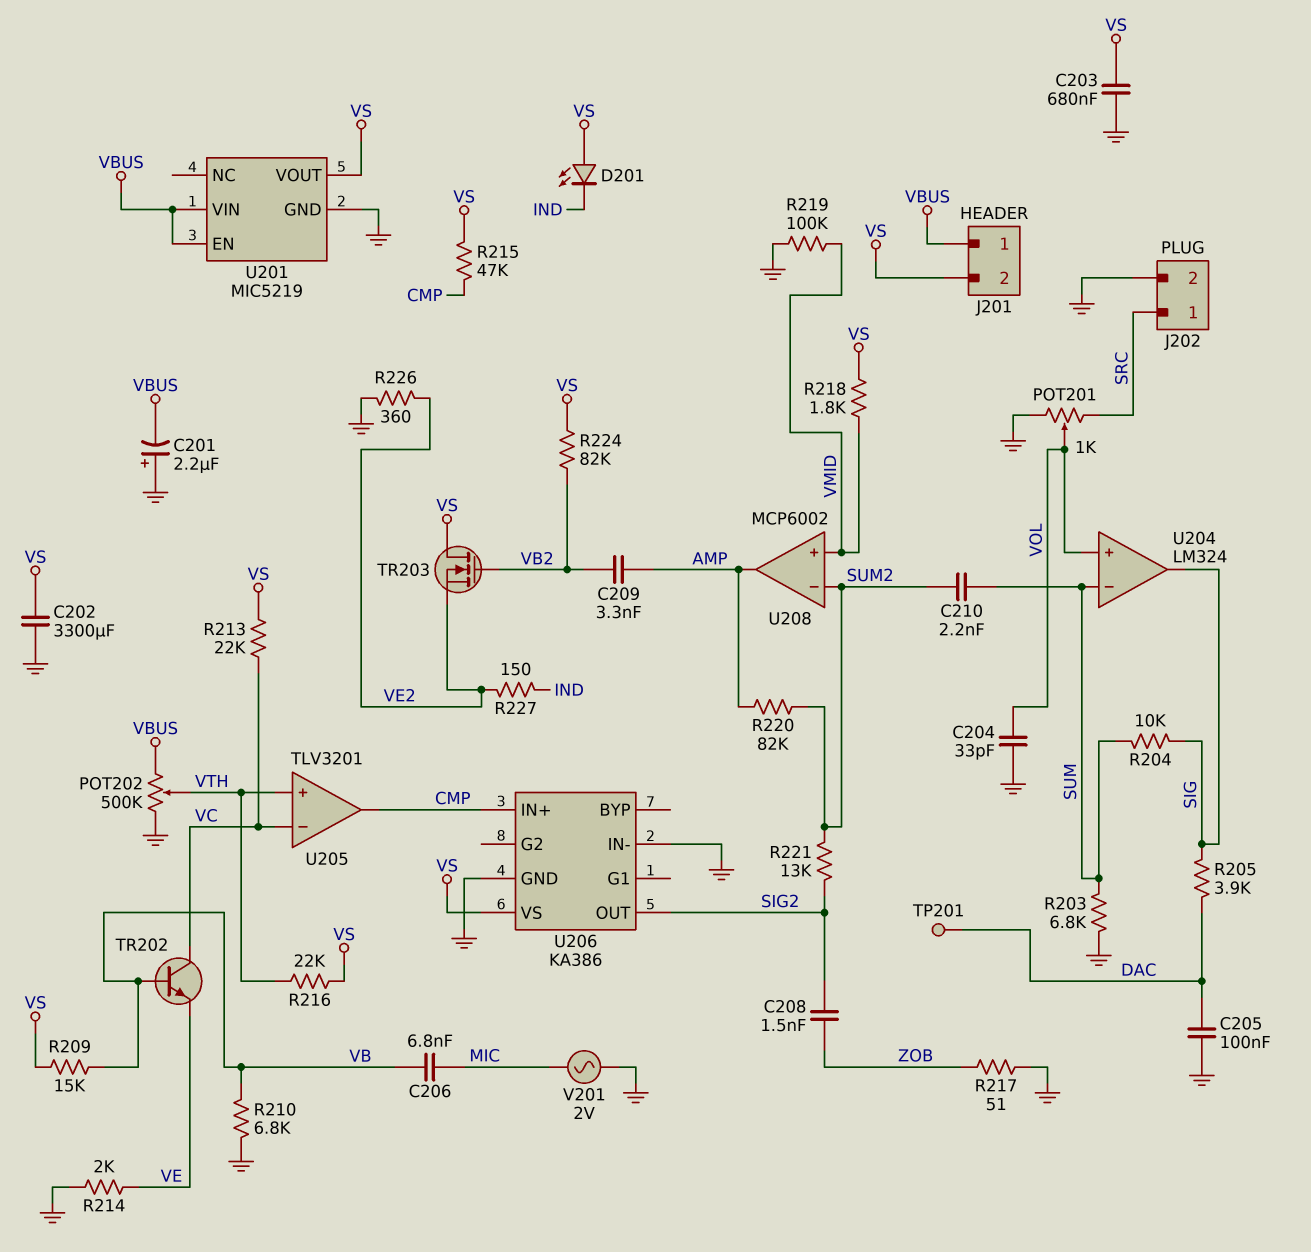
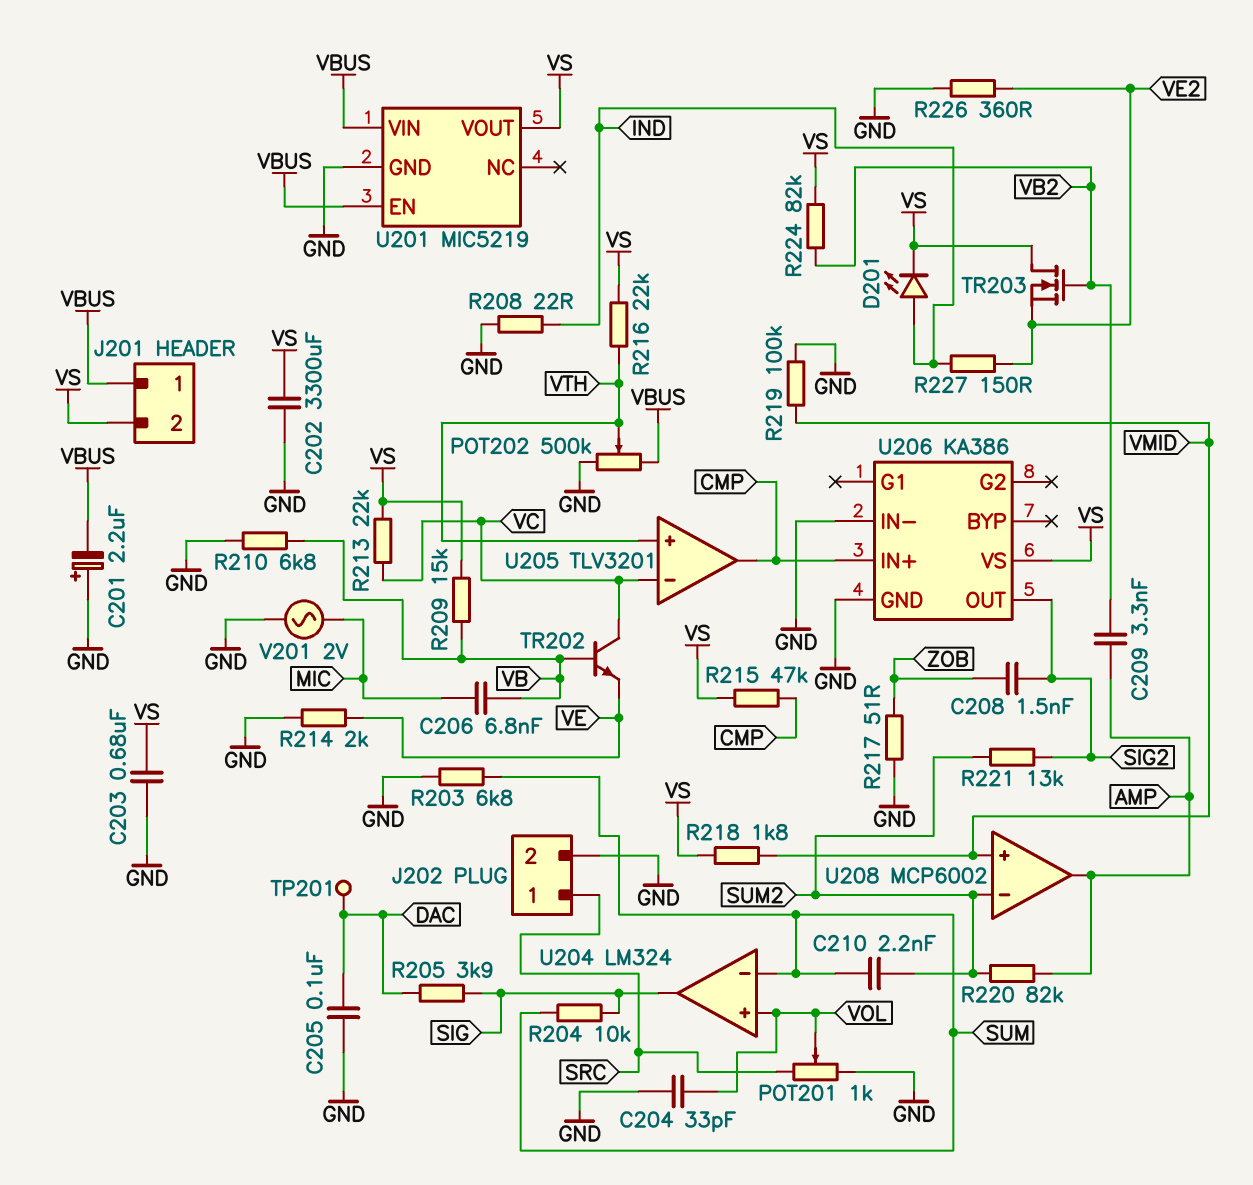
D201: LED (A VS, K IND) -> LED (A IND, K VS)
R208: none -> 22 (GND, IND)

